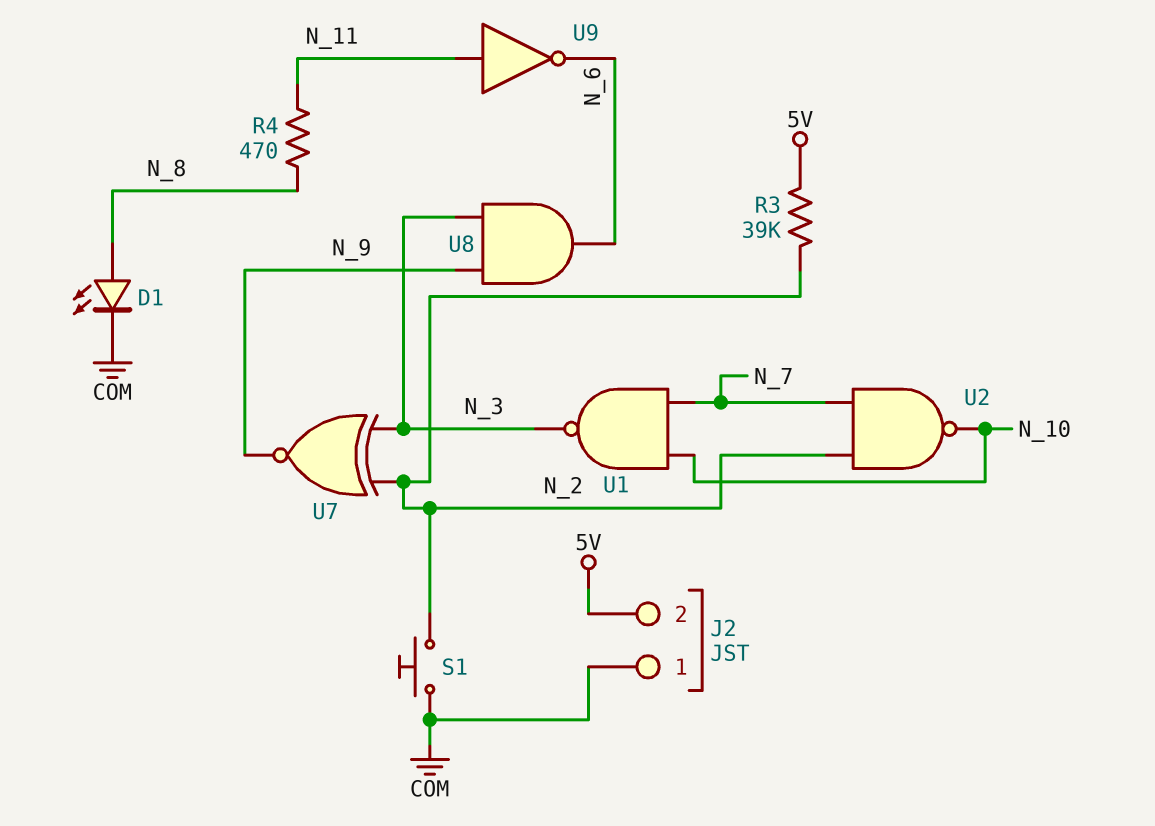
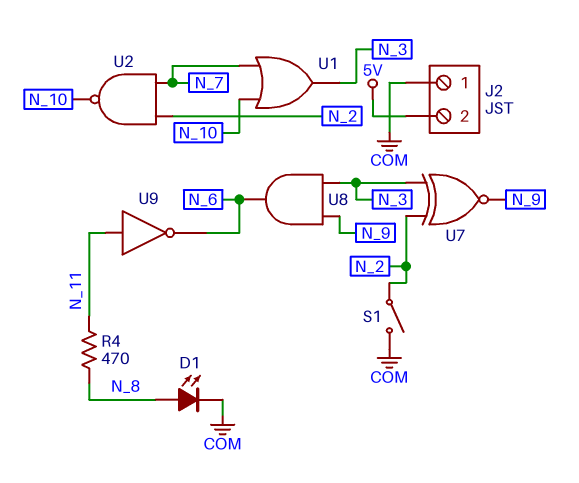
R3: 39k (5V, N_2) -> none
S1: button (COM, N_2) -> switch (COM, N_2)
U1: NAND (in N_7, in N_10, out N_3) -> OR (in N_7, in N_10, out N_3)

